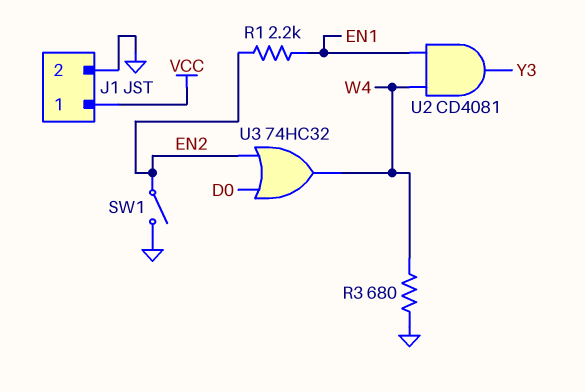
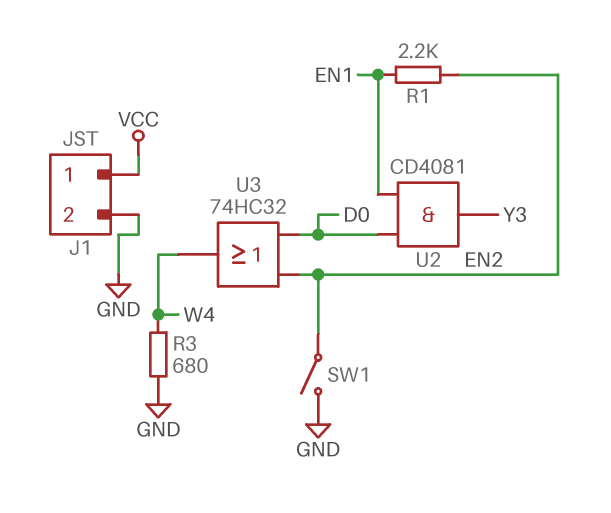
U2: AND CD4081 (in EN1, in W4, out Y3) -> AND CD4081 (in D0, in EN1, out Y3)

